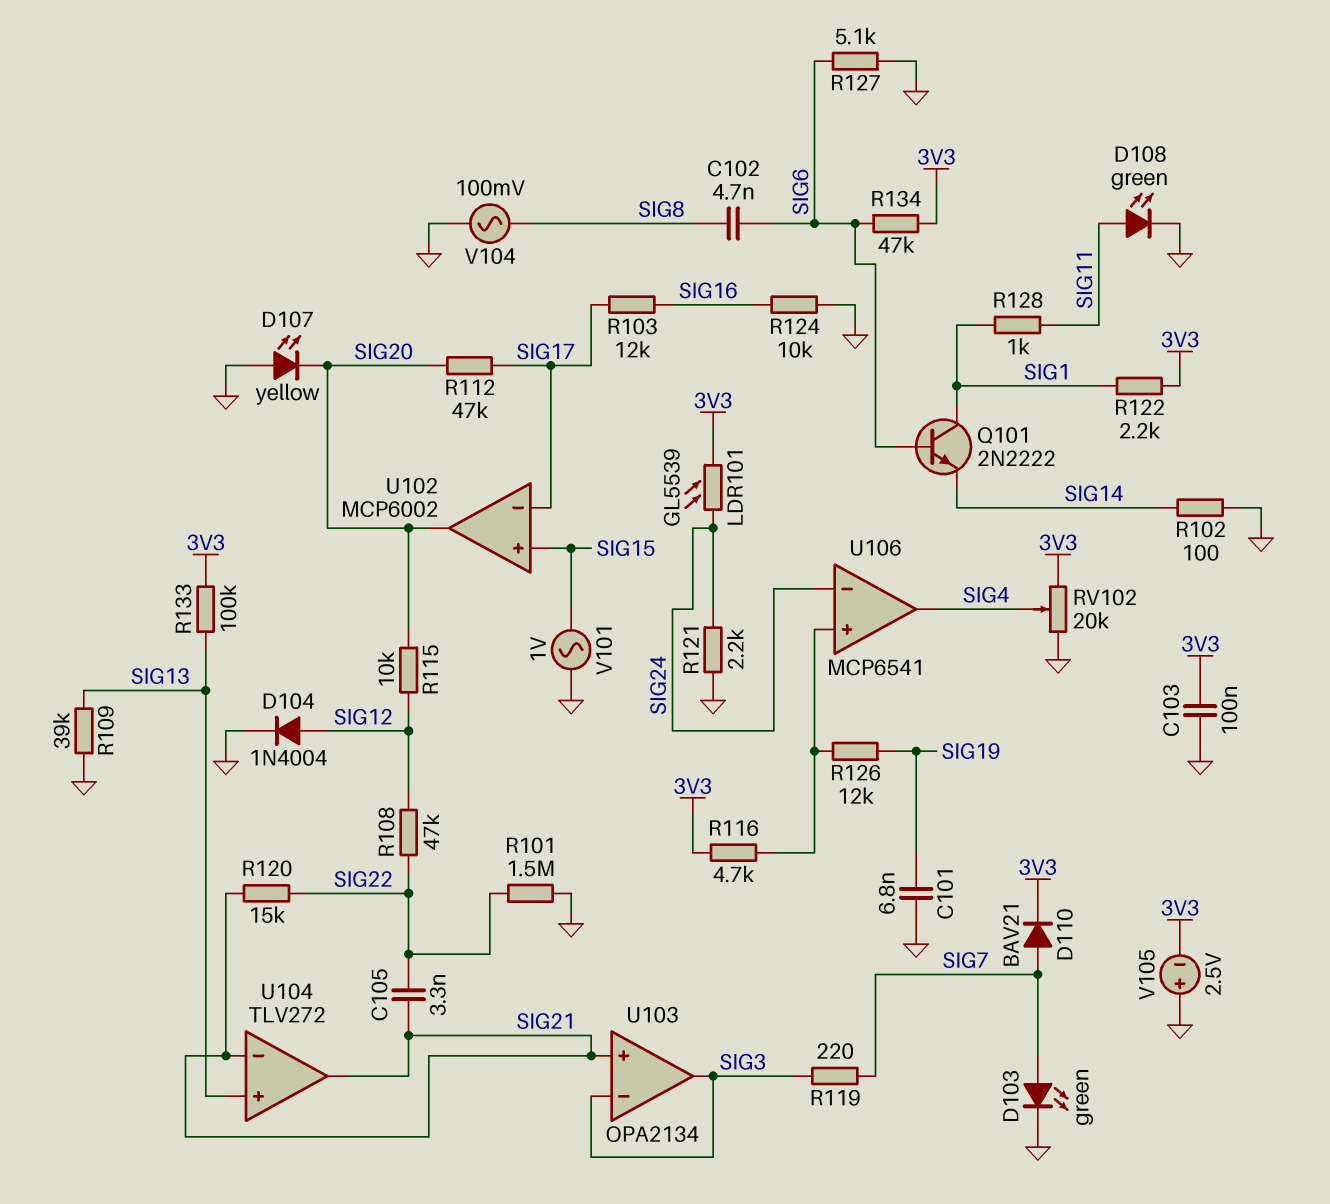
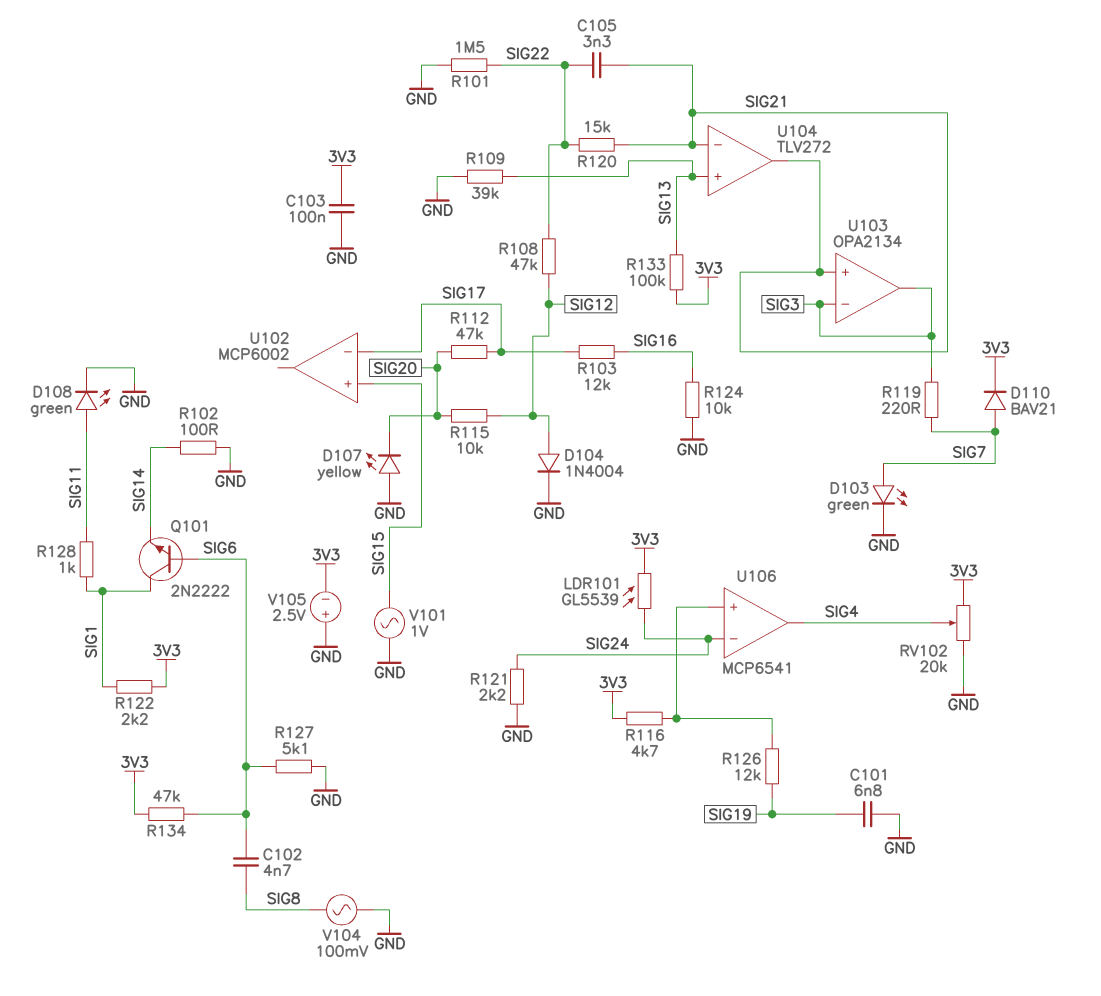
U102 pin out: SIG20 -> none

